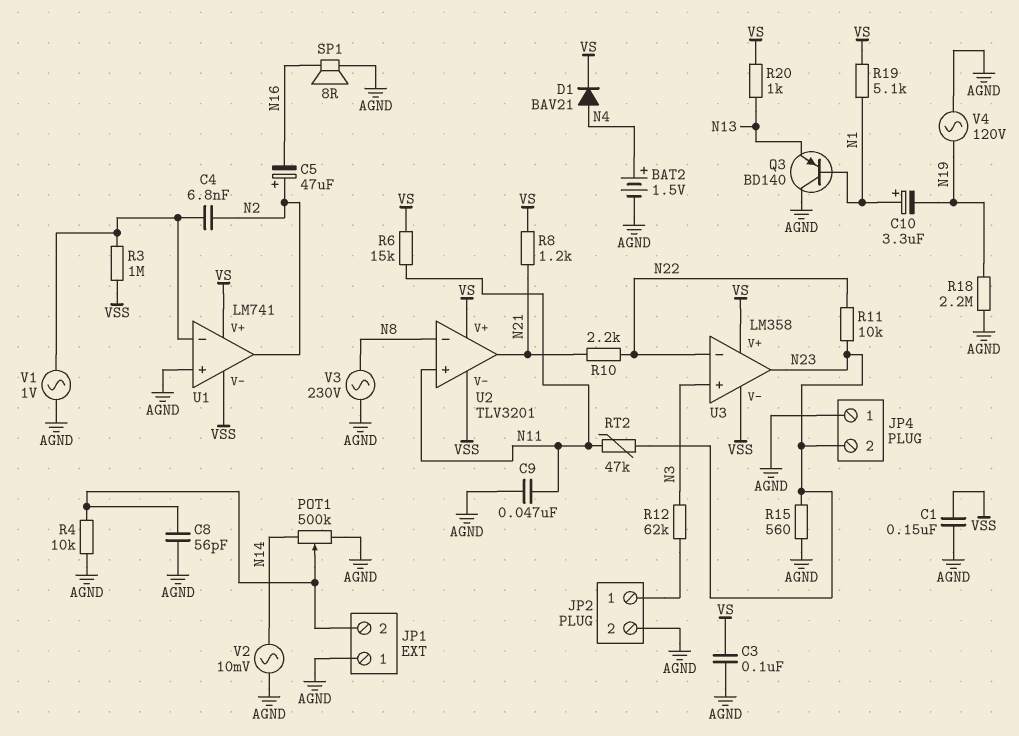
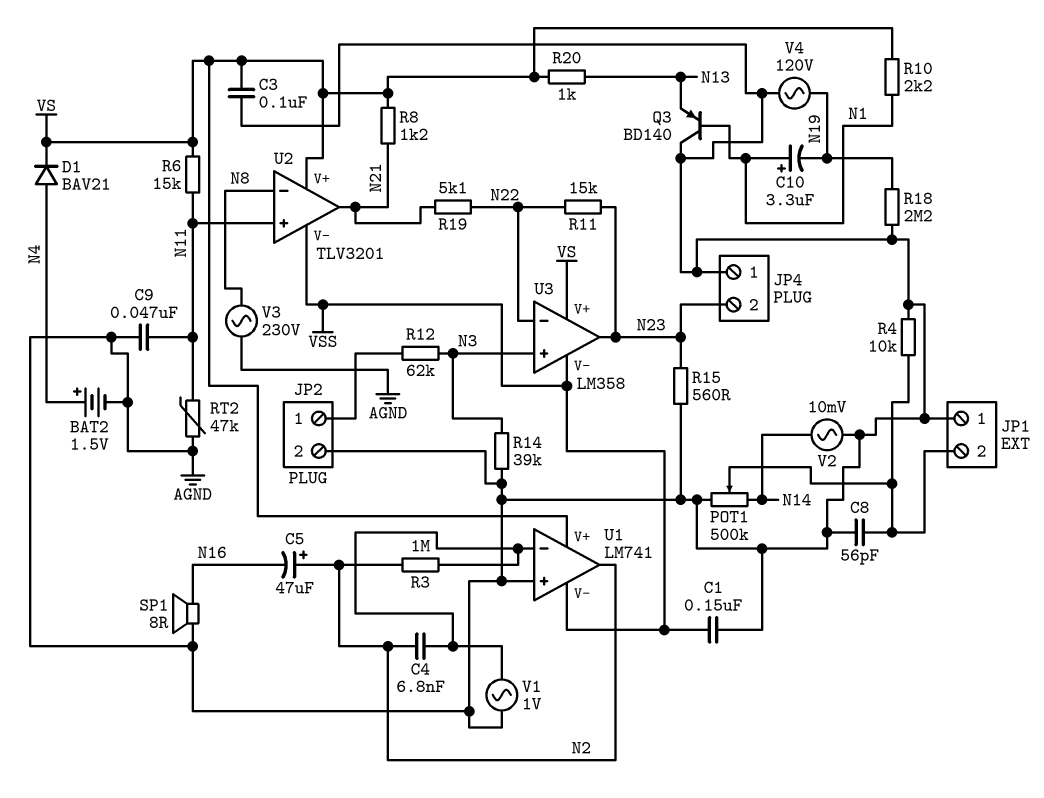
R3: 1M (U1/in-, VSS) -> 1M (N2, U1/in-)
R10: 2.2k (N21, N22) -> 2.2k (N1, VS)
R11: 10k (N22, N23) -> 15k (N22, N23)
R14: none -> 39k (AGND, N3)
R19: 5.1k (N1, VS) -> 5.1k (N21, N22)
RT2: 47k (N11, N23) -> 47k (AGND, N11)

